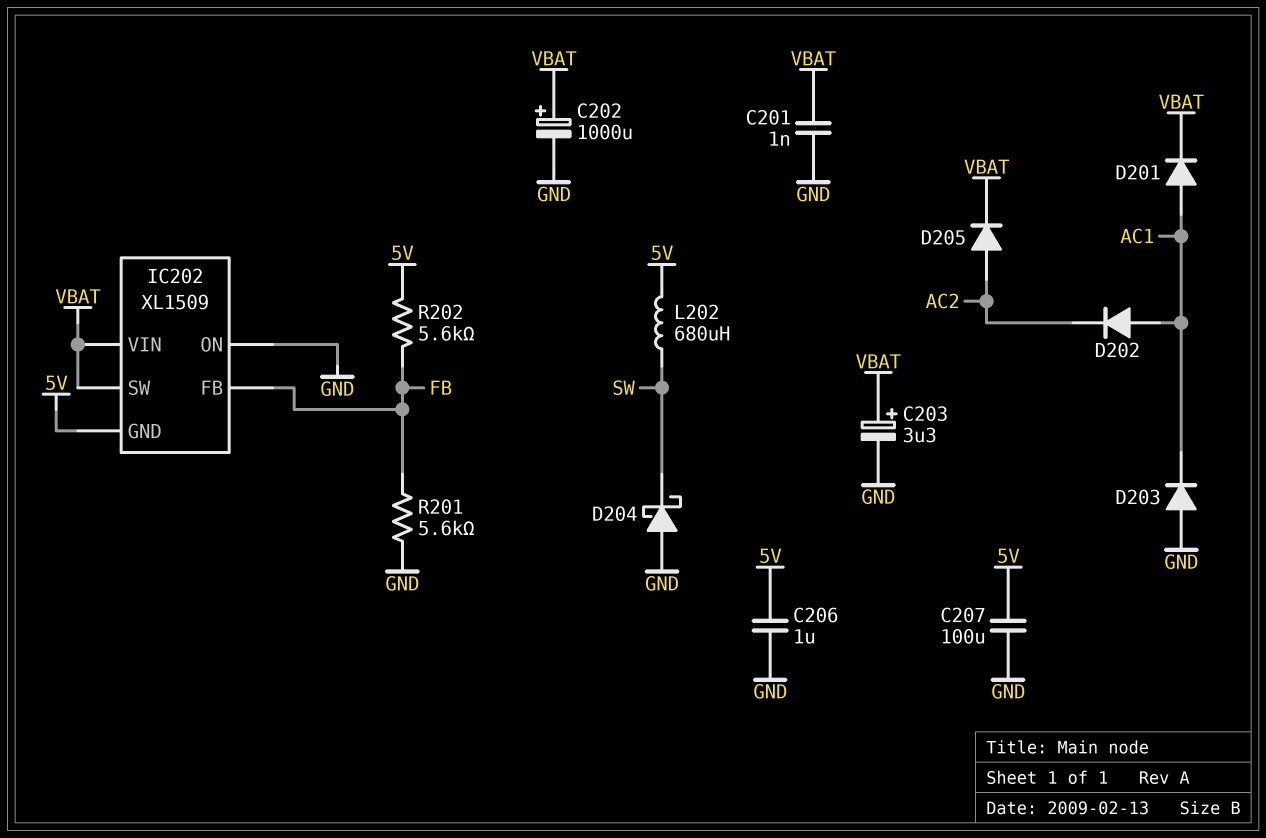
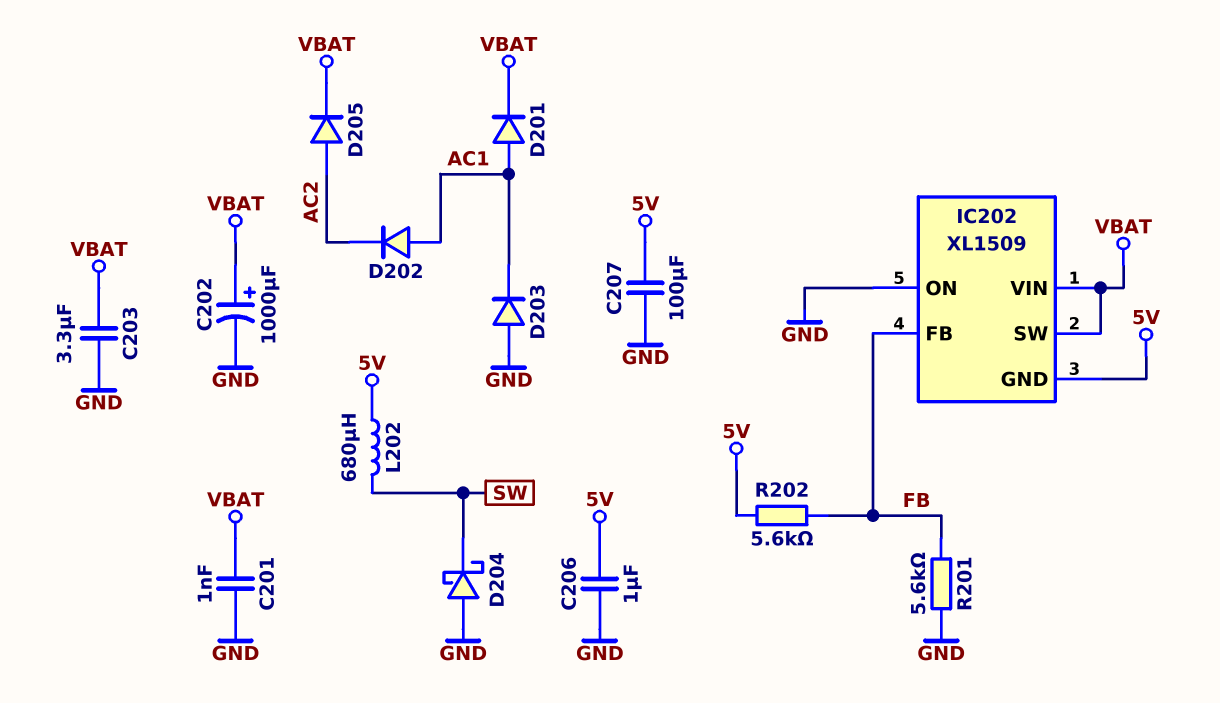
C203: 3.3uF (plus VBAT, minus GND) -> 3.3uF (GND, VBAT)

